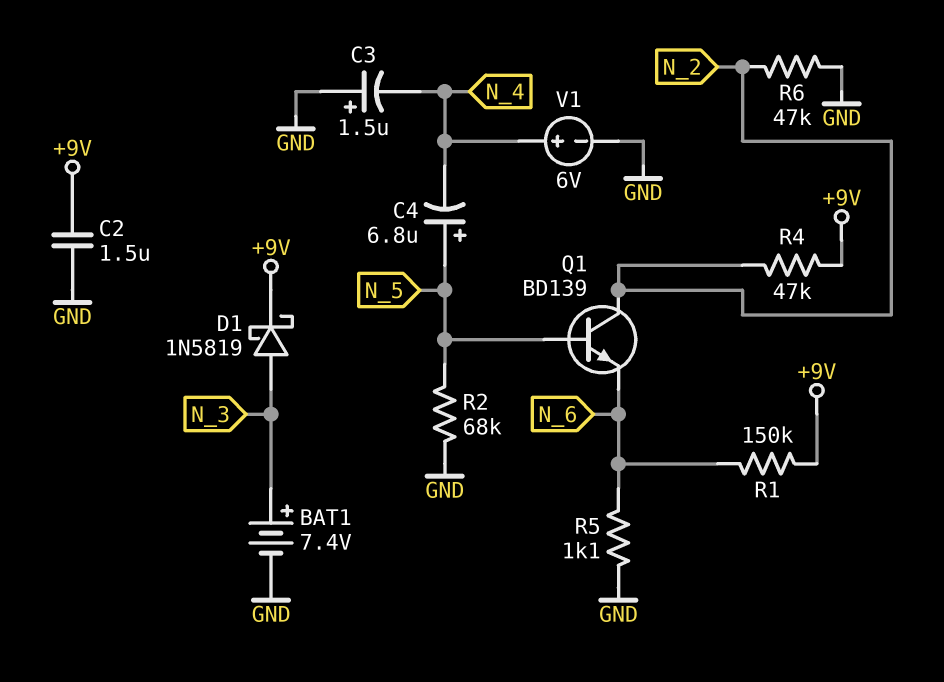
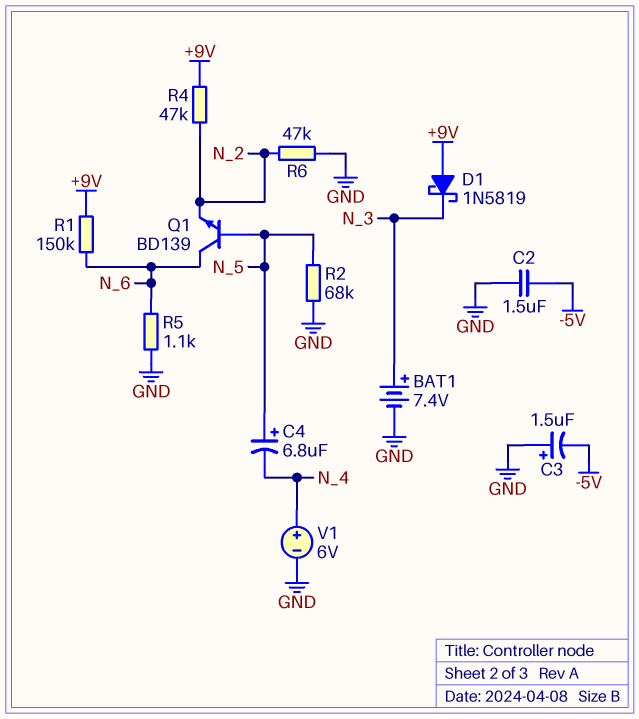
C2: 1.5uF (+9V, GND) -> 1.5uF (-5V, GND)
C3: 1.5uF (plus GND, minus N_4) -> 1.5uF (plus GND, minus -5V)
D1: schottky 1N5819 (A N_3, K +9V) -> schottky 1N5819 (A +9V, K N_3)
Q1: NPN BD139 (B N_5, C N_2, E N_6) -> NPN BD139 (B N_5, C N_6, E N_2)

